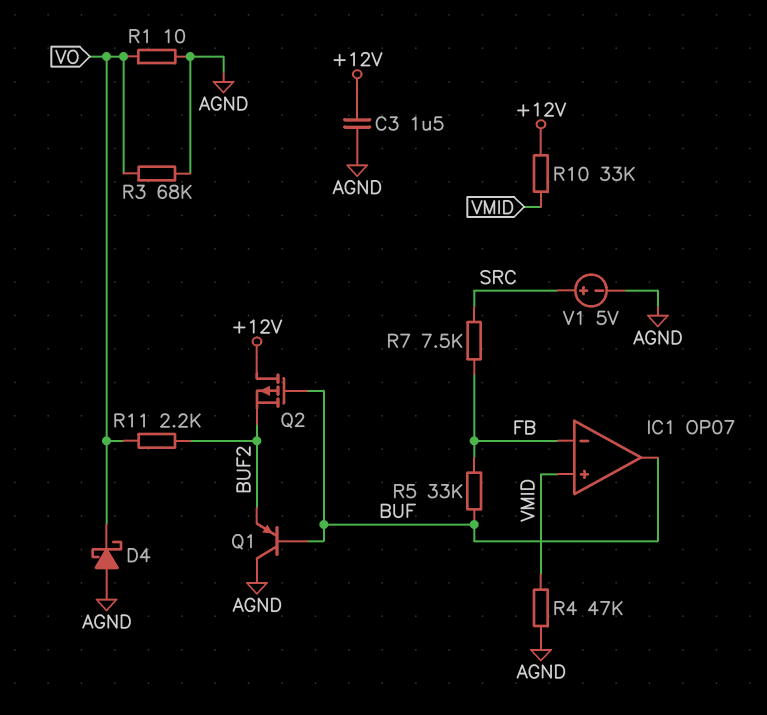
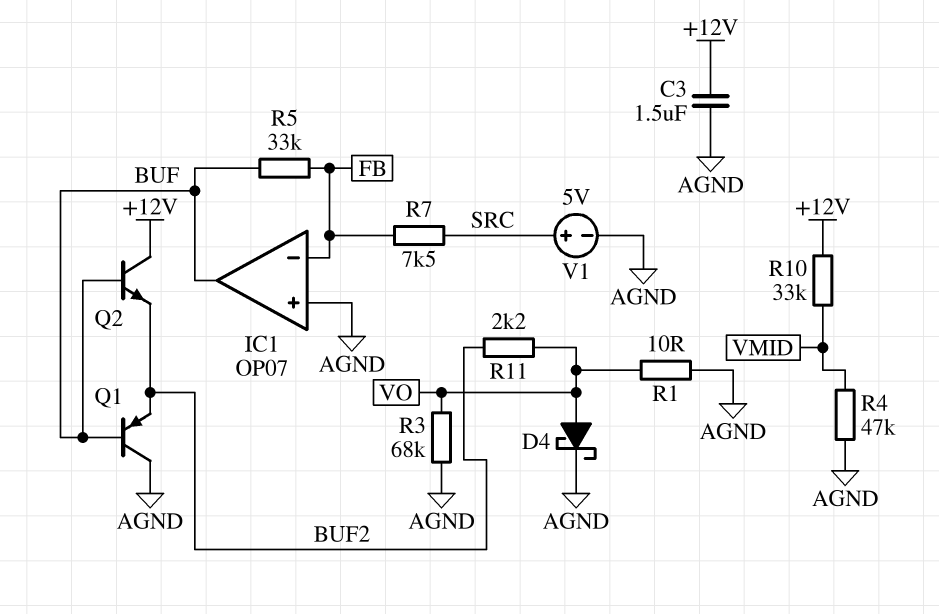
D4: schottky (A AGND, K VO) -> schottky (A VO, K AGND)
IC1 pin in+: VMID -> AGND
Q2: PMOS (G BUF, D +12V, S BUF2) -> NPN (B BUF, C +12V, E BUF2)

